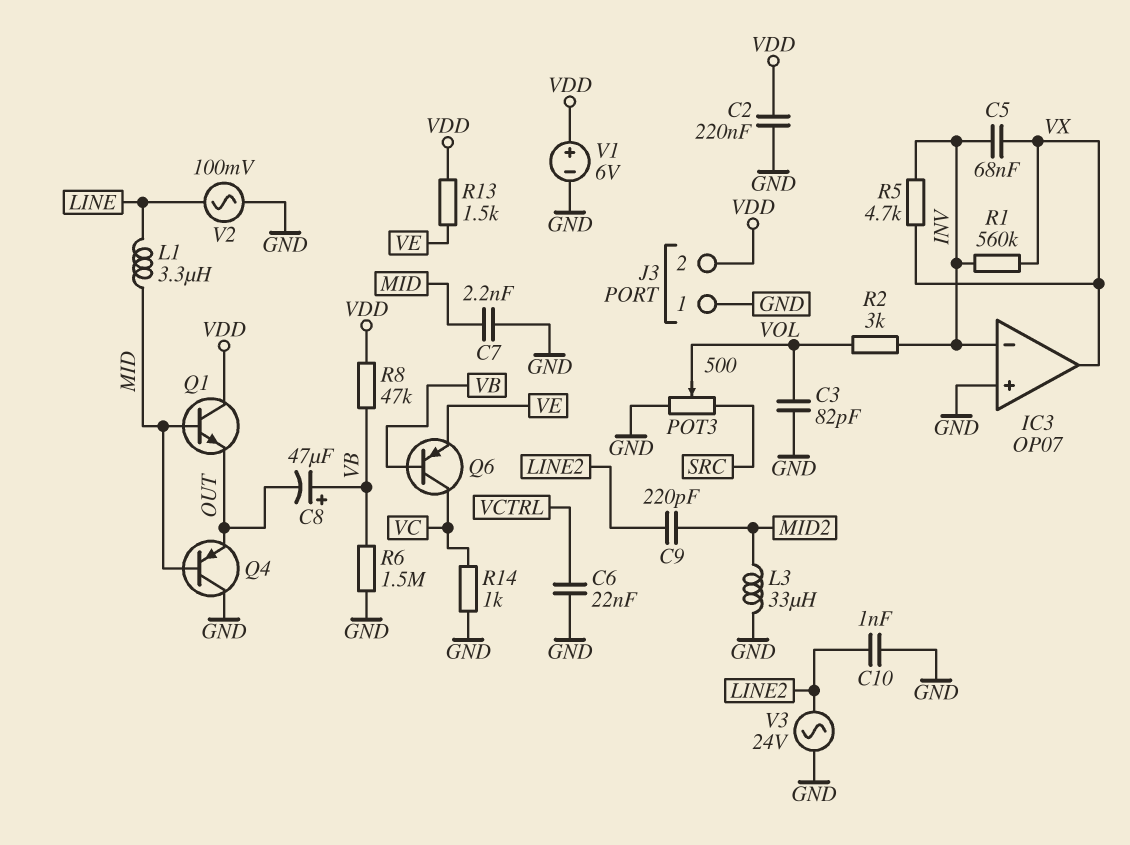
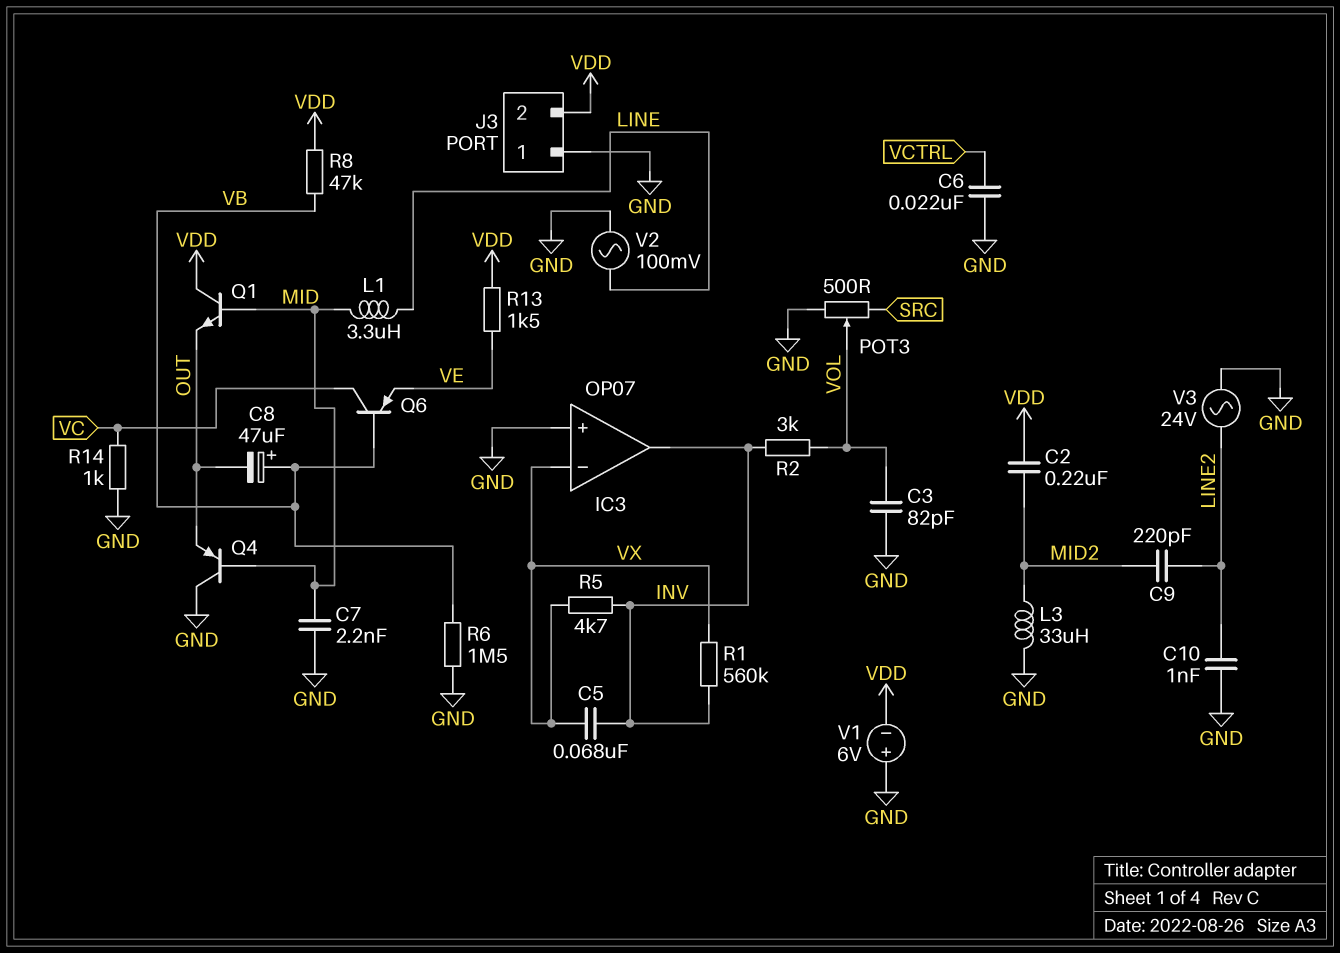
C2: 220nF (GND, VDD) -> 220nF (MID2, VDD)
IC3 pin in-: INV -> VX
IC3 pin out: VX -> INV
V1: 6V (plus VDD, minus GND) -> 6V (plus GND, minus VDD)

